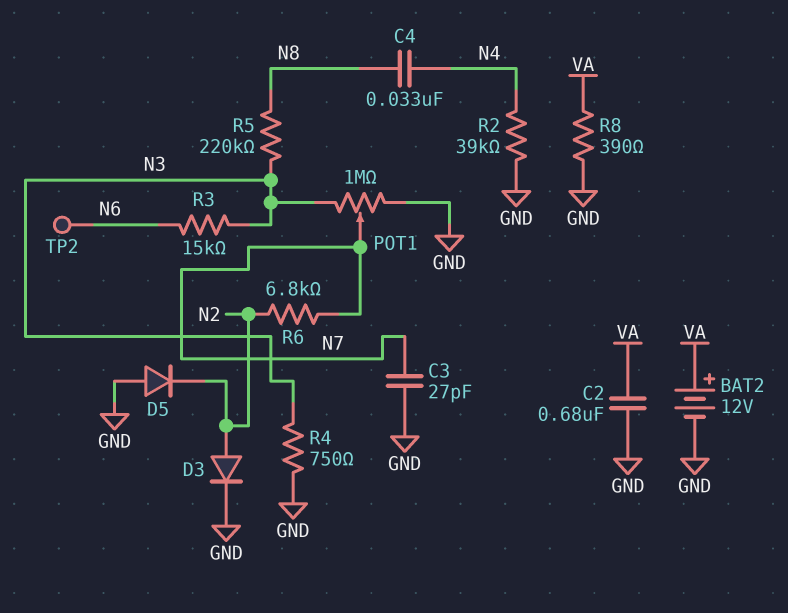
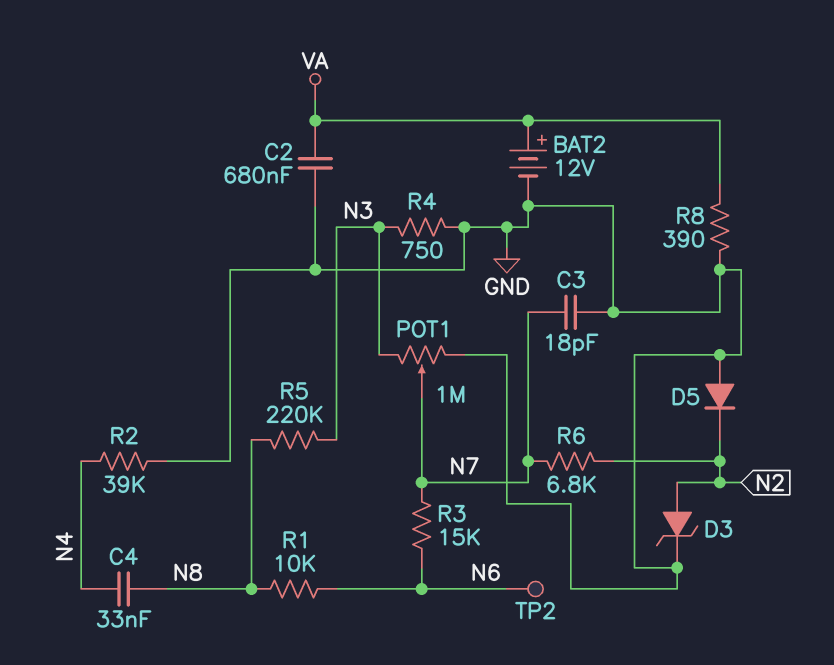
C3: 27pF (GND, N7) -> 18pF (GND, N7)
D3: diode (A N2, K GND) -> zener (A N2, K GND)
R1: none -> 10k (N6, N8)
R3: 15k (N3, N6) -> 15k (N6, N7)

